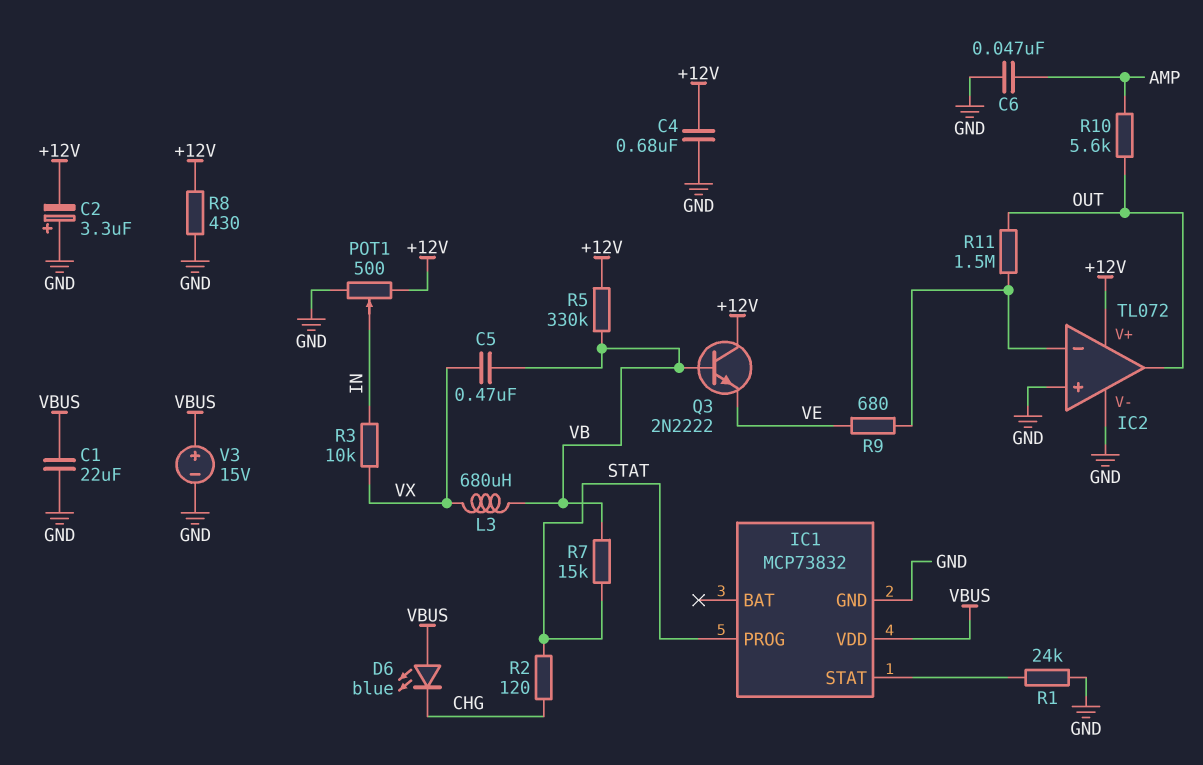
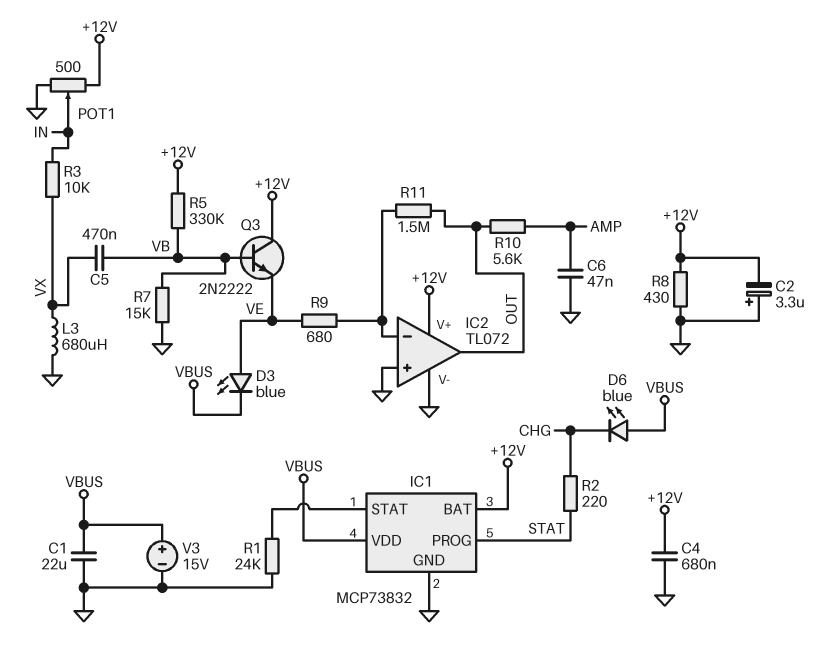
D3: none -> LED blue (A VE, K VBUS)
IC1 pin BAT: none -> +12V
L3: 680uH (VB, VX) -> 680uH (GND, VX)
R2: 120 (CHG, STAT) -> 220 (CHG, STAT)
R7: 15k (STAT, VB) -> 15k (GND, VB)

